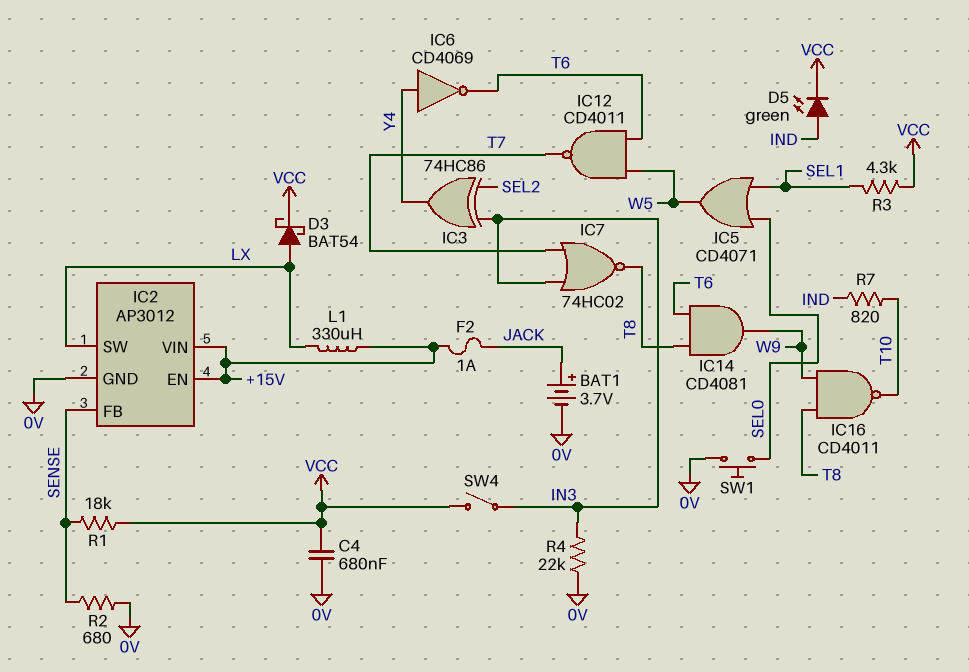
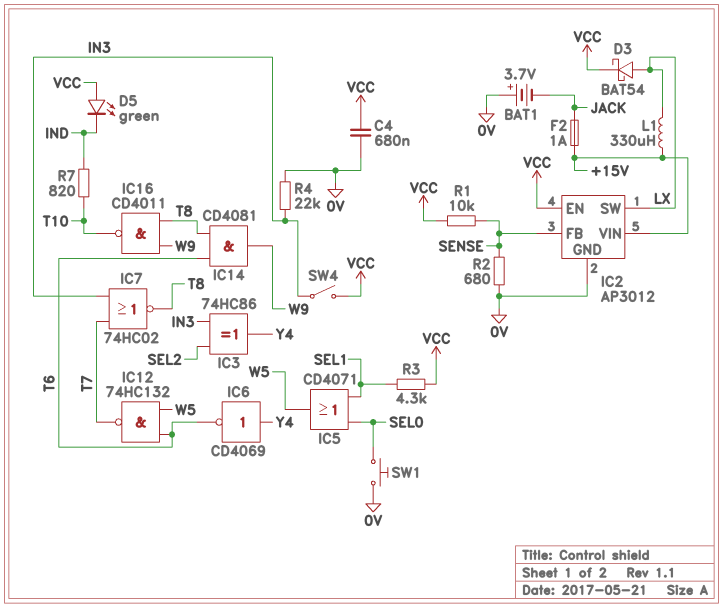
BAT1: 3.7V (plus JACK, minus 0V) -> 3.7V (plus 0V, minus JACK)
D5: LED green (A IND, K VCC) -> LED green (A VCC, K IND)
IC2 pin EN: +15V -> VCC
IC12: NAND CD4011 (in T6, in W5, out T7) -> NAND 74HC132 (in T6, in W5, out T7)
R1: 18k (SENSE, VCC) -> 10k (SENSE, VCC)

